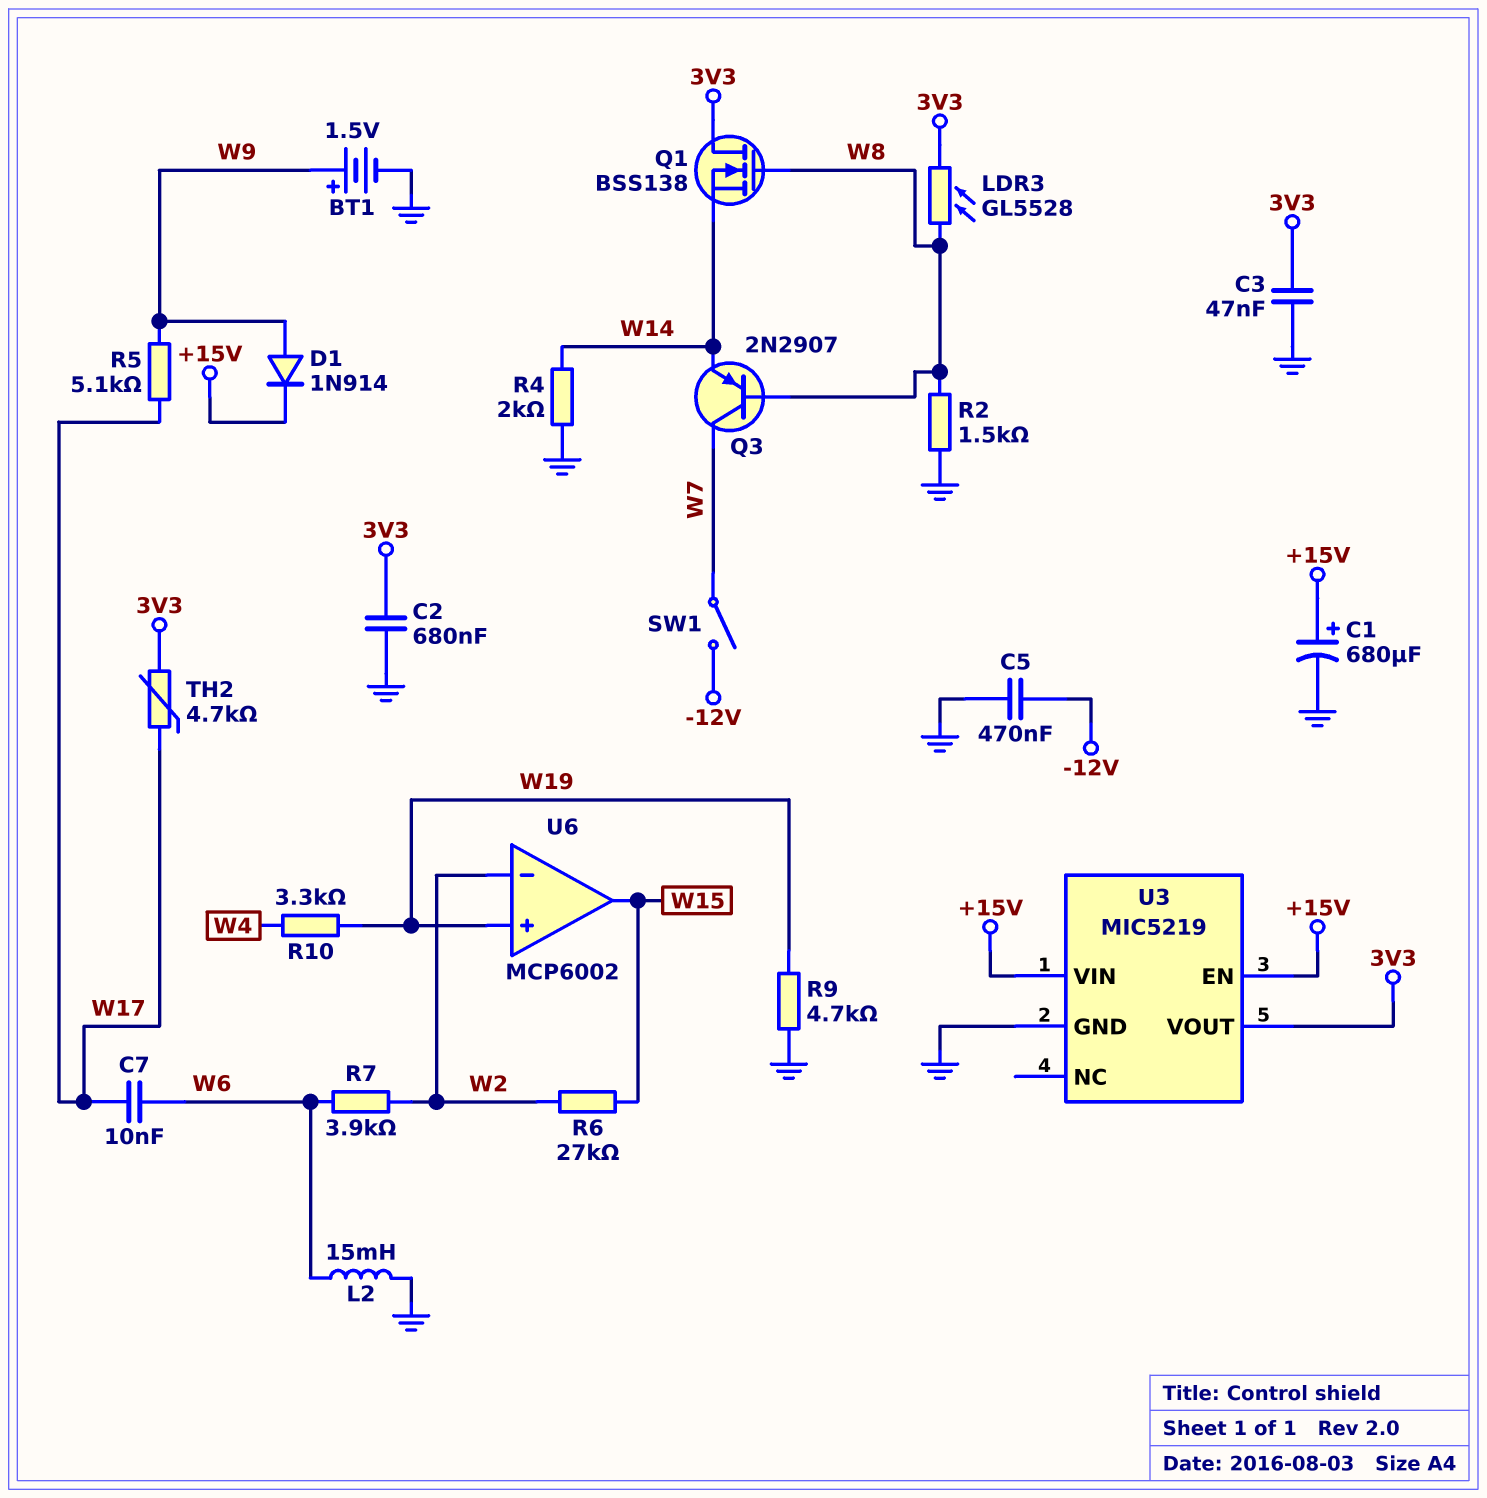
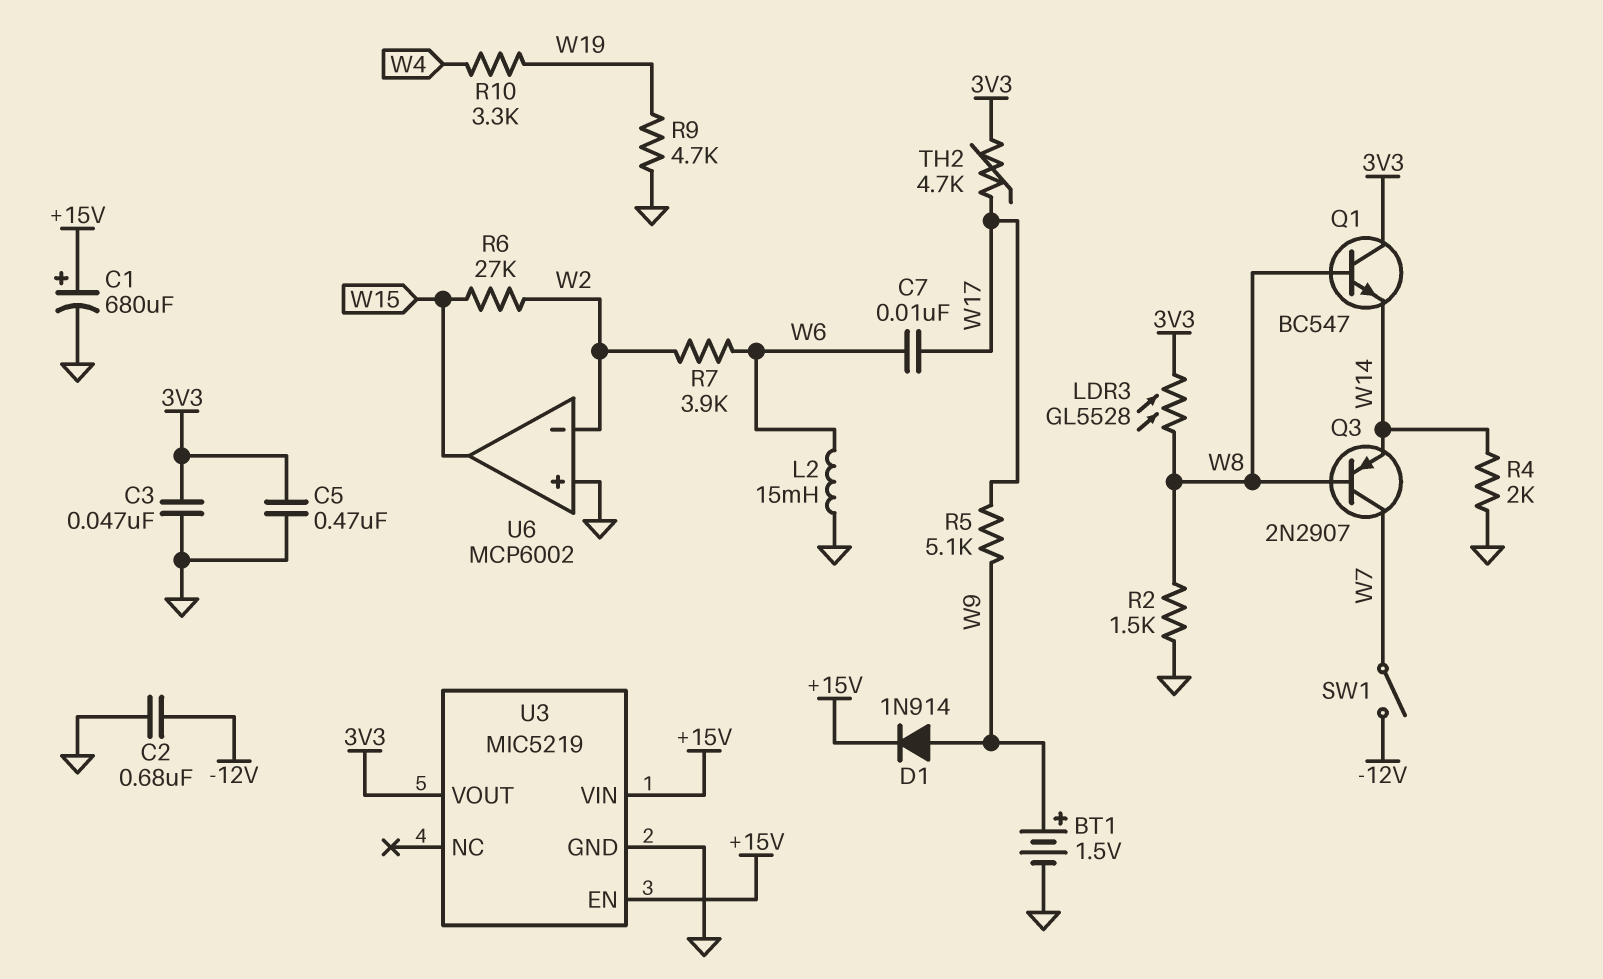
C2: 680nF (3V3, GND) -> 680nF (-12V, GND)
C5: 470nF (-12V, GND) -> 470nF (3V3, GND)
Q1: NMOS BSS138 (G W8, D 3V3, S W14) -> NPN BC547 (B W8, C 3V3, E W14)
U6 pin in+: W19 -> GND

